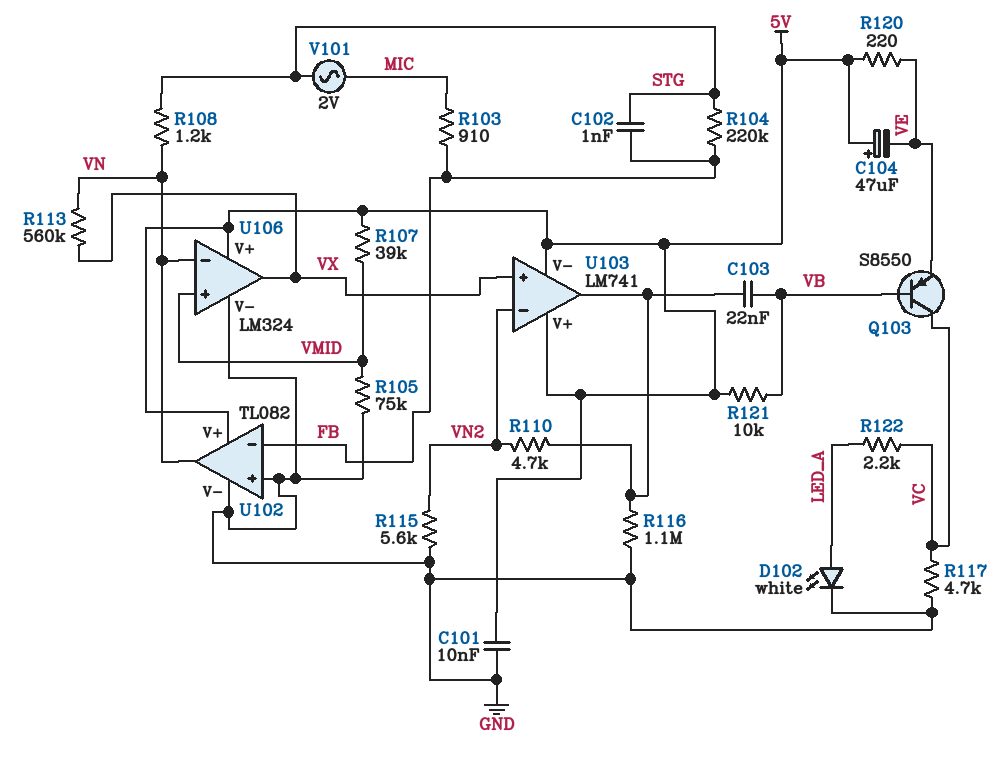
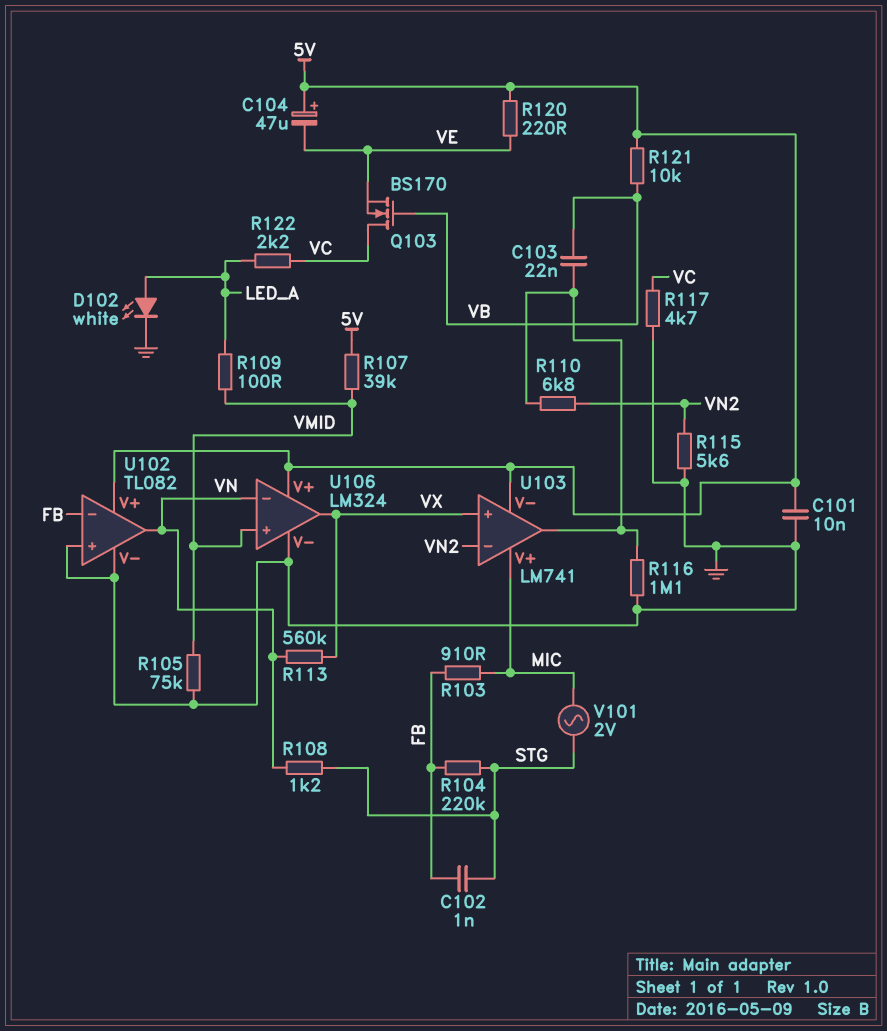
Q103: PNP S8550 (B VB, C VC, E VE) -> NMOS BS170 (G VB, D VC, S VE)
R109: none -> 100 (LED_A, VMID)
R110: 4.7k (U103/out, VN2) -> 6.8k (U103/out, VN2)
U103 pin V+: 5V -> MIC

